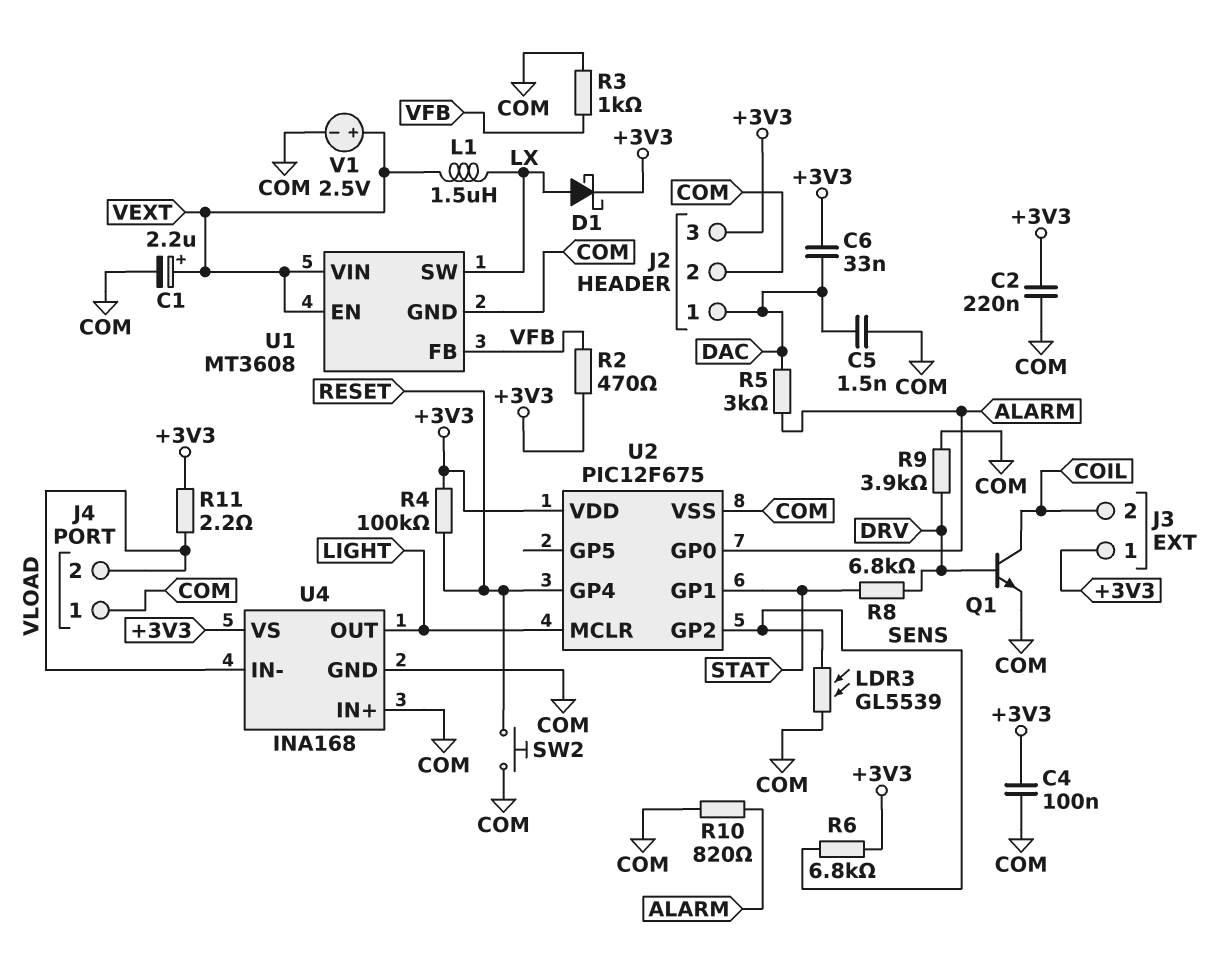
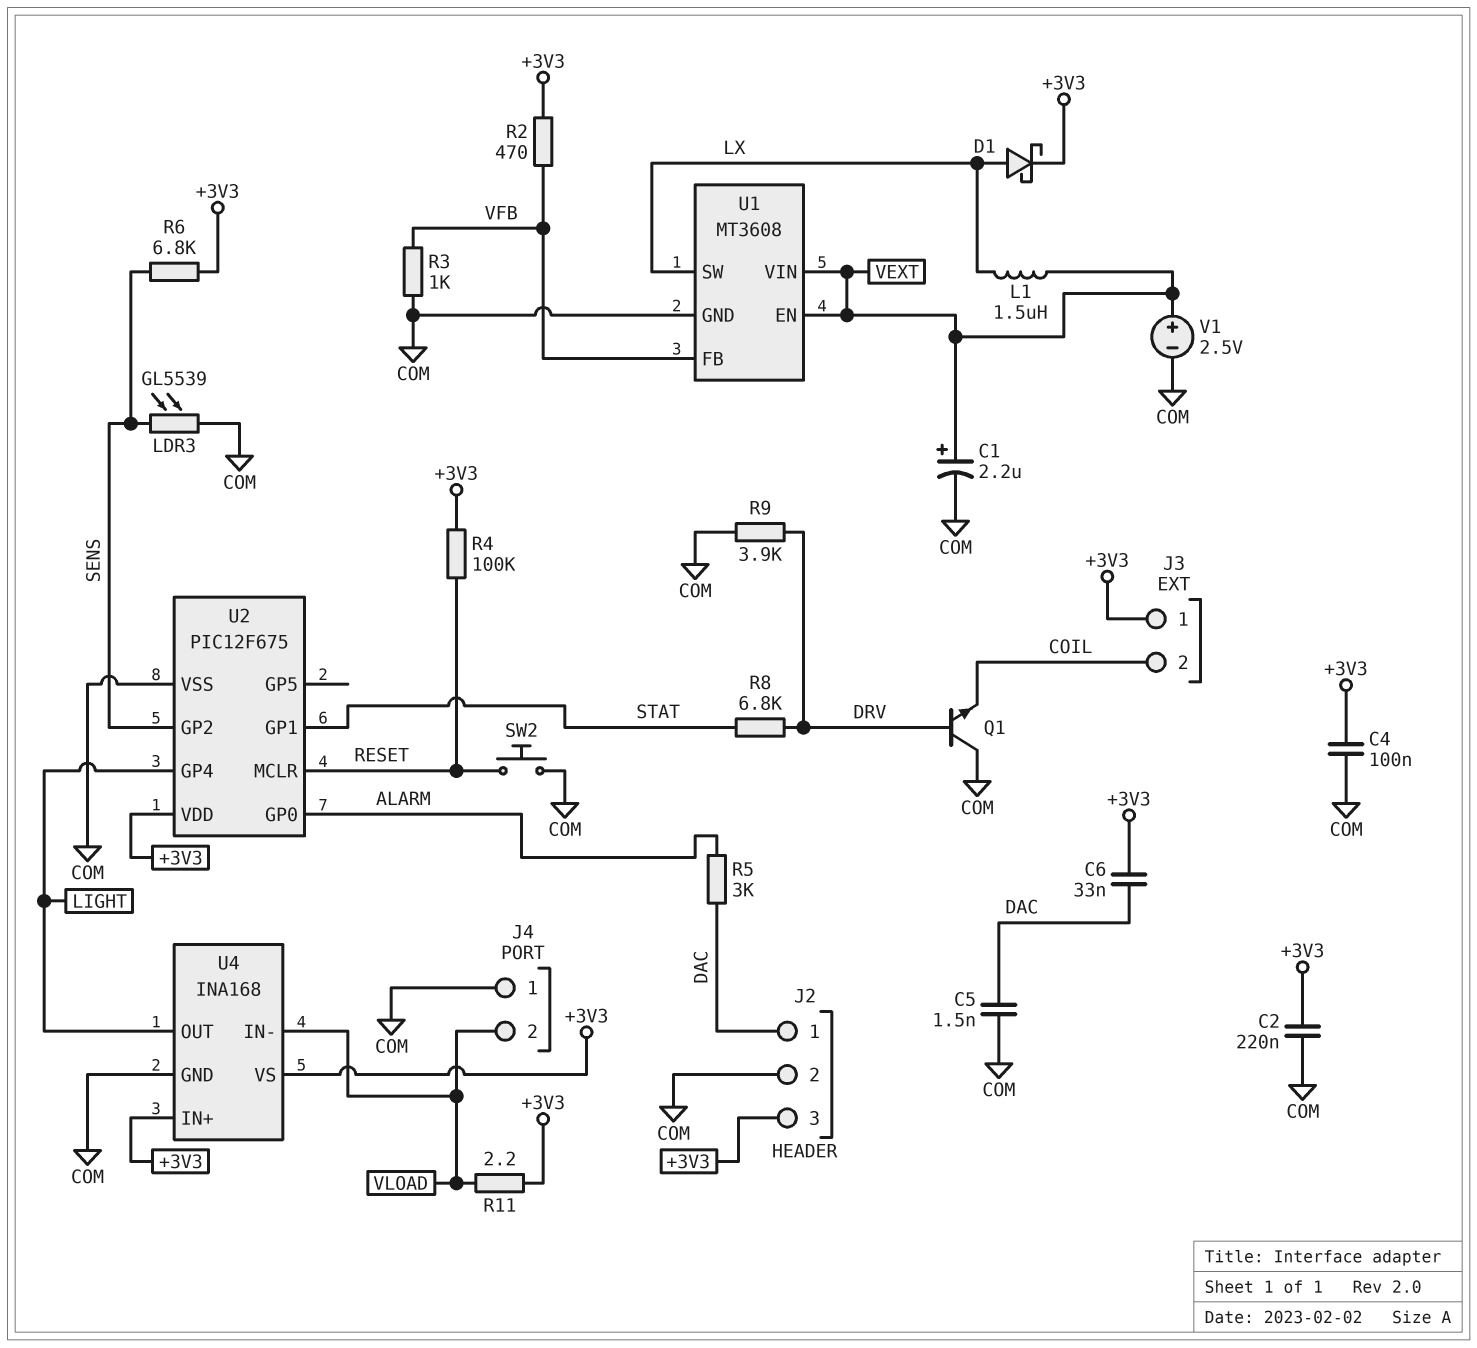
Q1: NPN (B DRV, C COIL, E COM) -> NPN (B DRV, C COM, E COIL)
R10: 820 (ALARM, COM) -> none
U2 pin GP4: RESET -> LIGHT
U2 pin MCLR: LIGHT -> RESET
U4 pin IN+: COM -> +3V3

